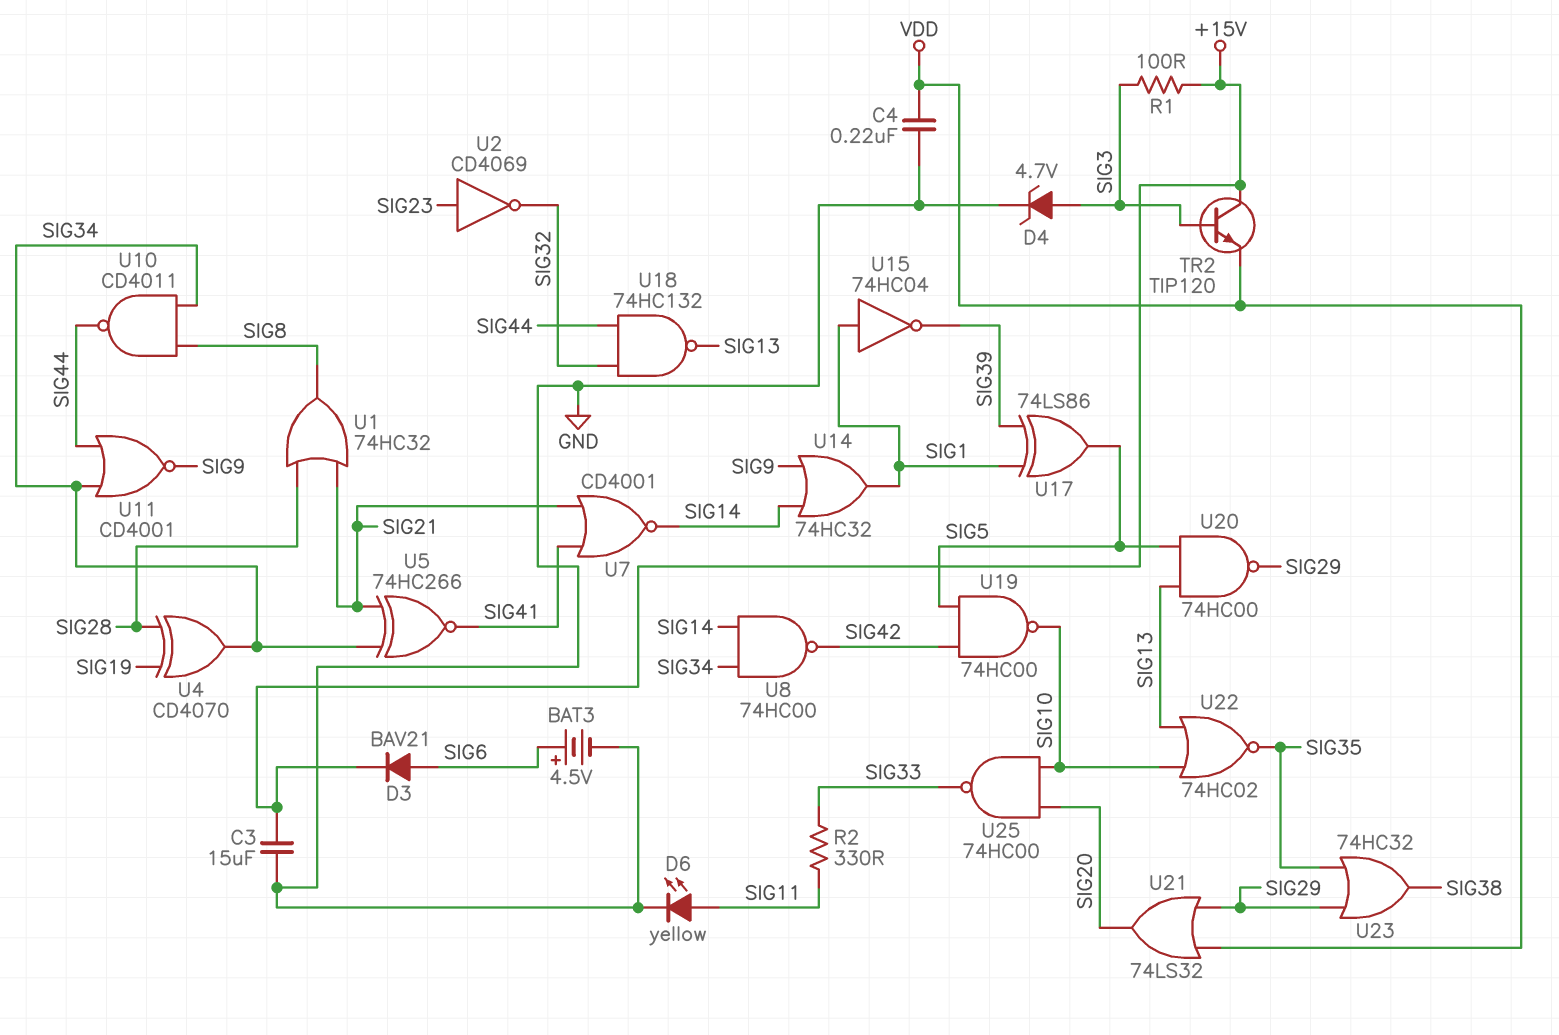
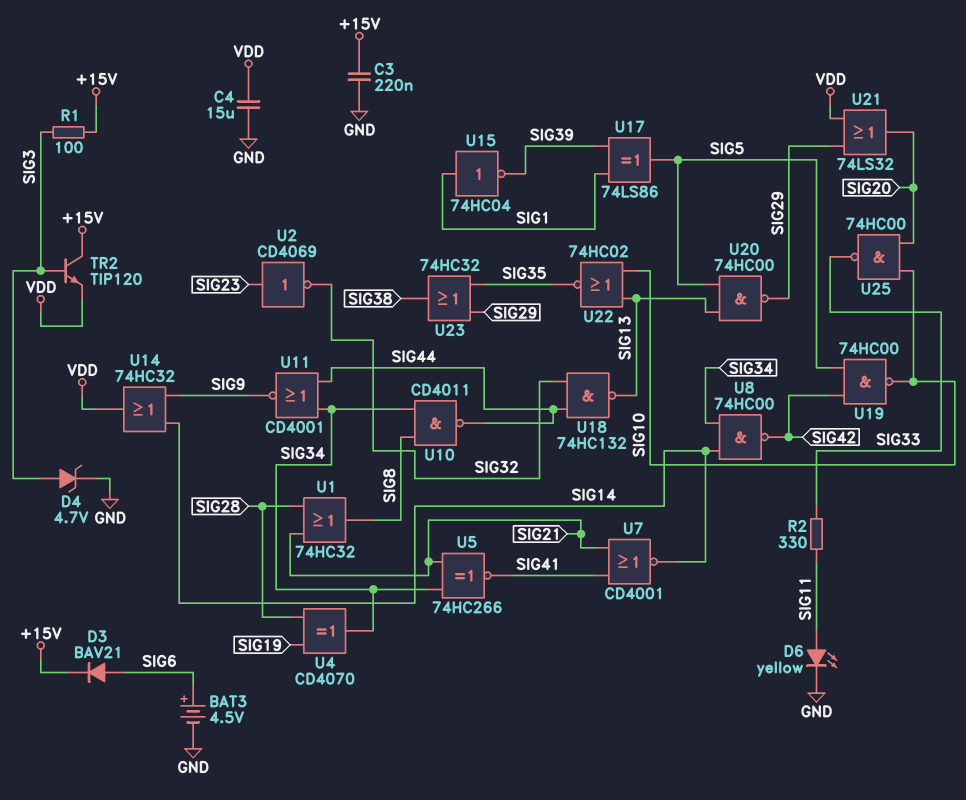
C3: 15uF (+15V, GND) -> 220nF (+15V, GND)
C4: 220nF (GND, VDD) -> 15uF (GND, VDD)
U14: OR 74HC32 (in SIG9, in SIG14, out SIG1) -> OR 74HC32 (in SIG9, in SIG14, out VDD)

